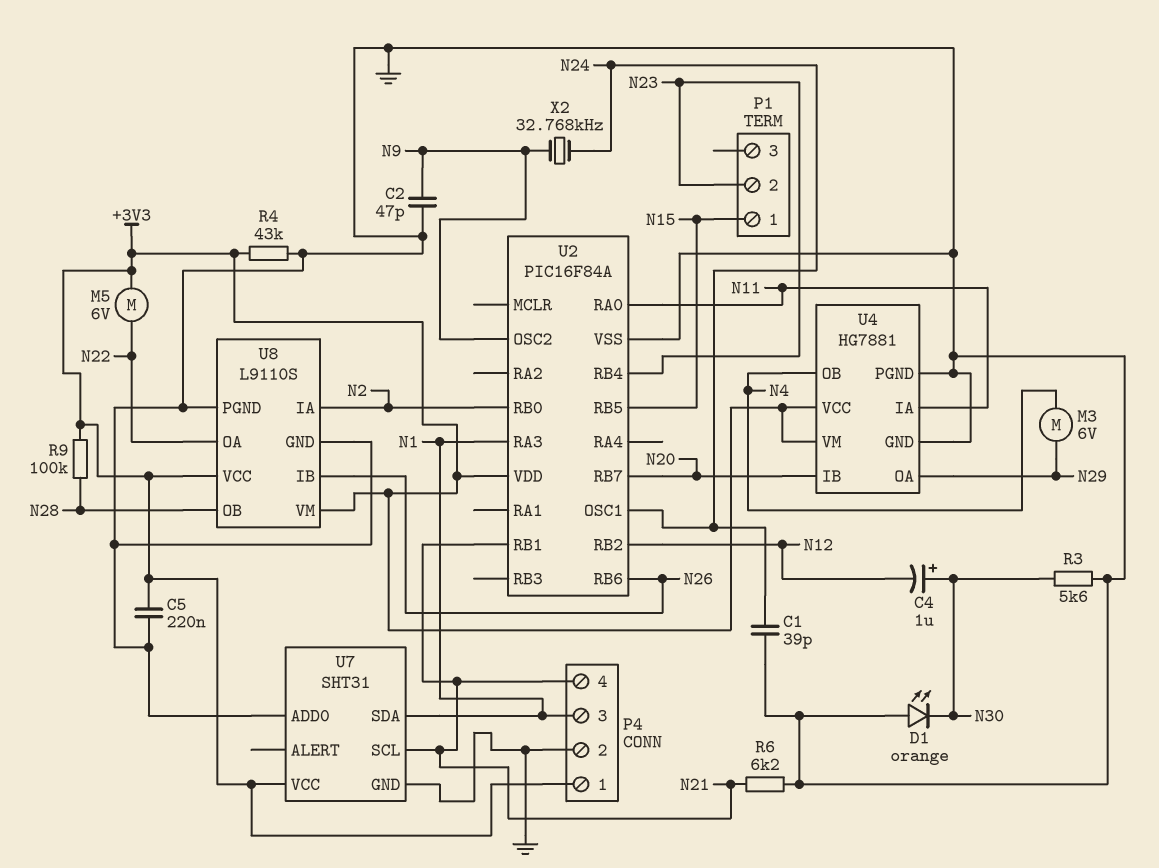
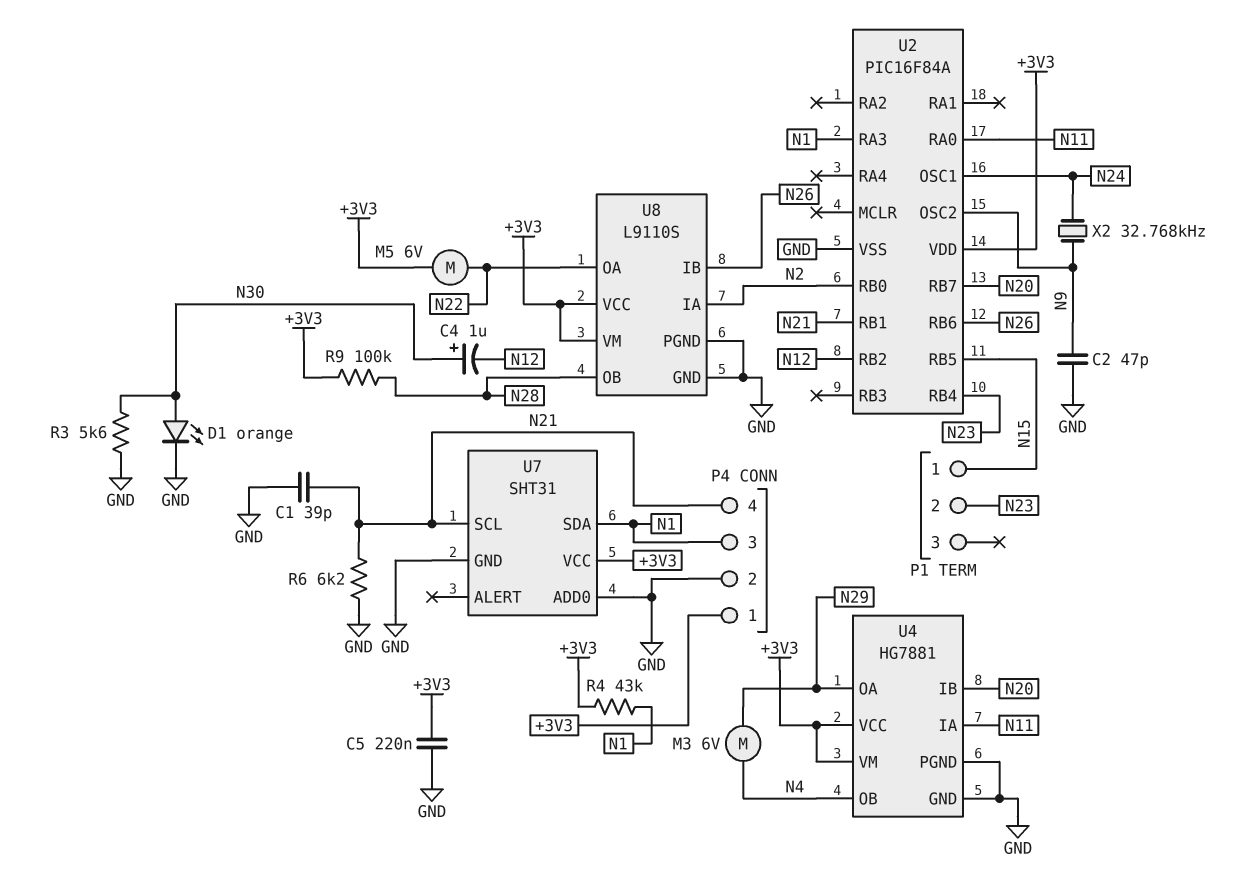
C1: 39pF (GND, N24) -> 39pF (GND, N21)
D1: LED orange (A GND, K N30) -> LED orange (A N30, K GND)
R4: 43k (+3V3, GND) -> 43k (+3V3, N1)

